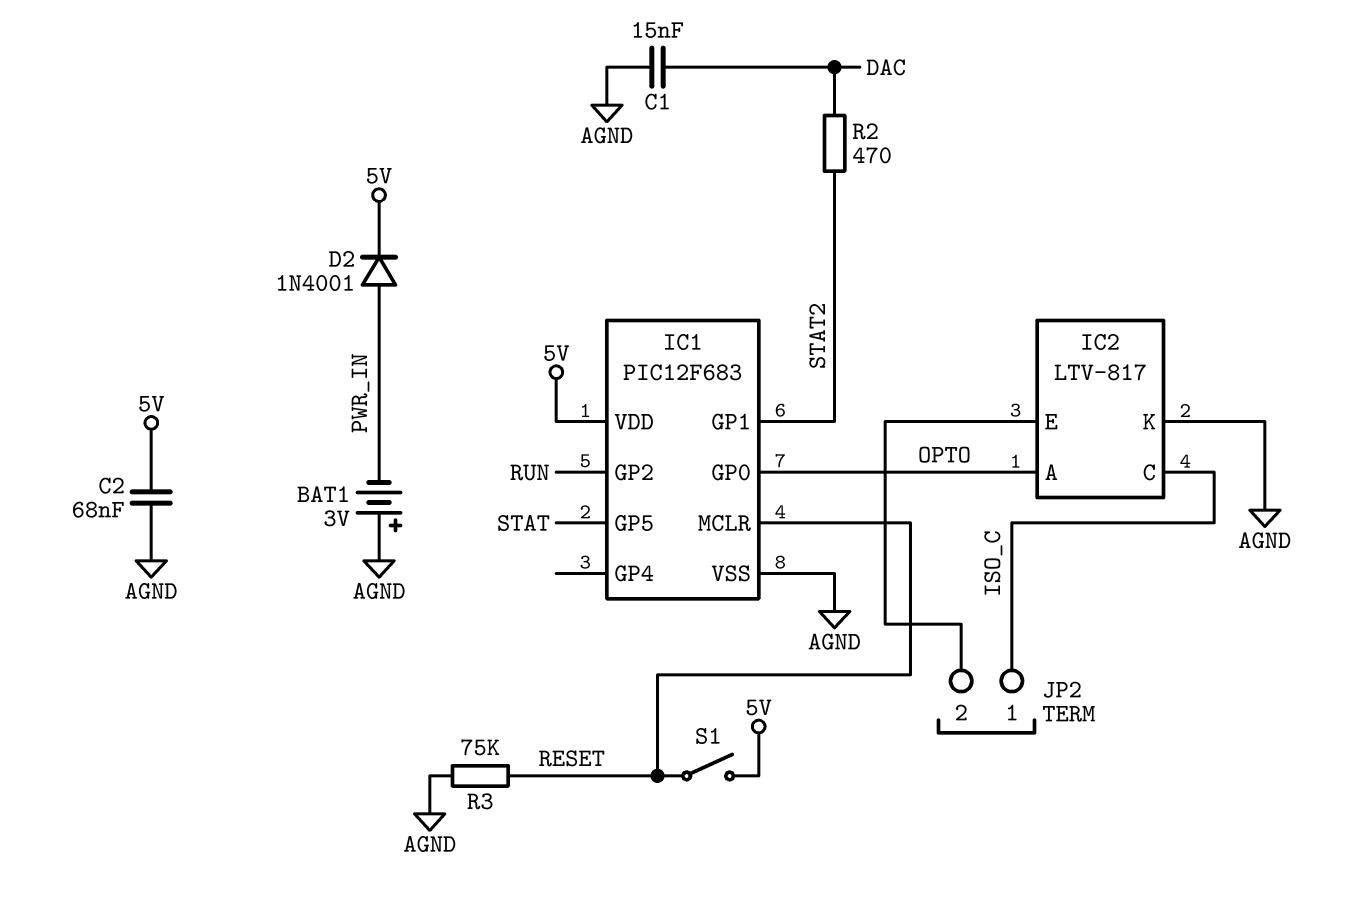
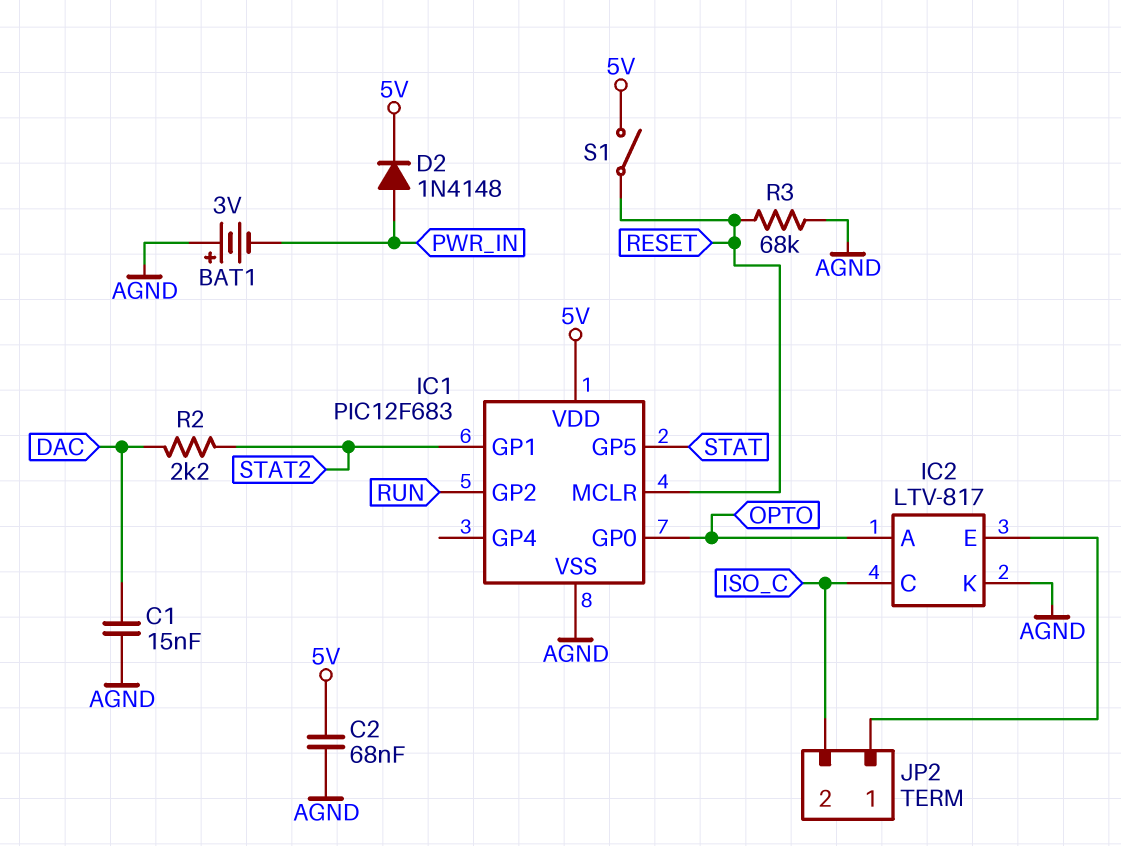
D2: diode 1N4001 (A PWR_IN, K 5V) -> diode 1N4148 (A PWR_IN, K 5V)
JP2 pin 1: ISO_C -> IC2/E
JP2 pin 2: IC2/E -> ISO_C
R2: 470 (DAC, STAT2) -> 2.2k (DAC, STAT2)
R3: 75k (AGND, RESET) -> 68k (AGND, RESET)

